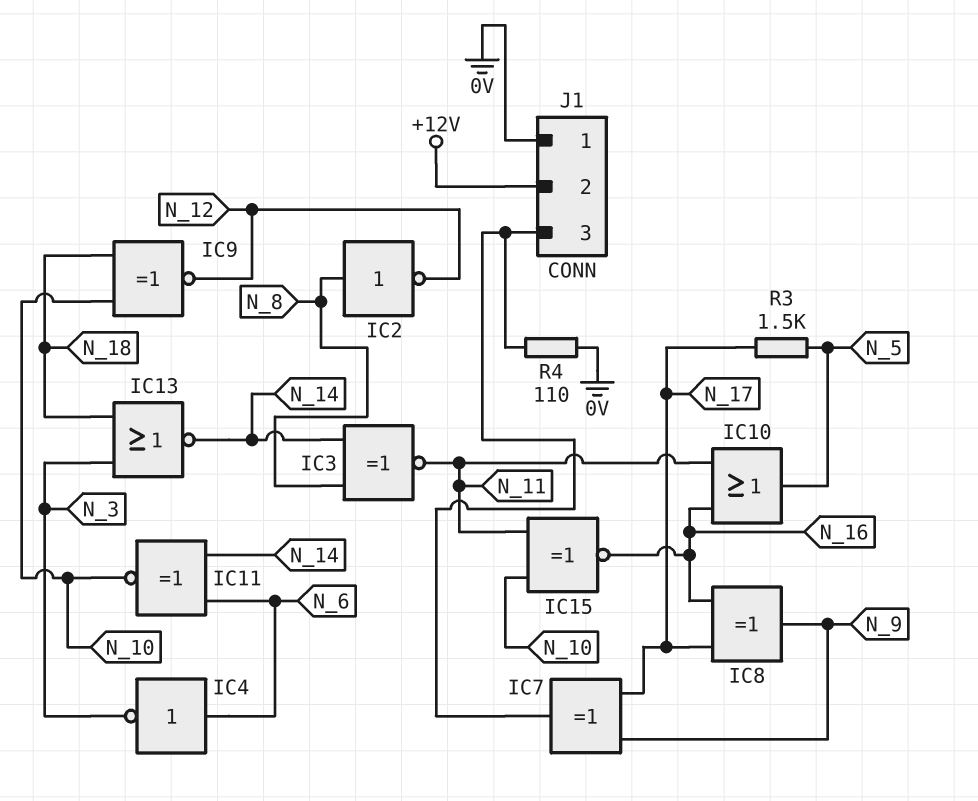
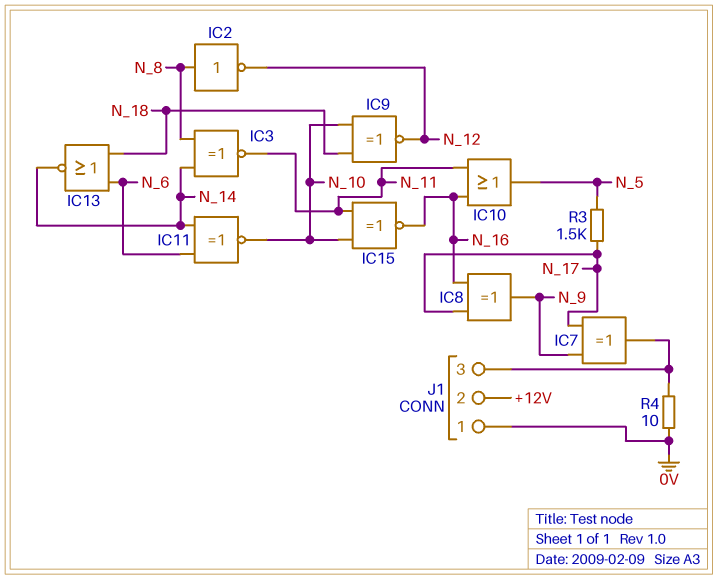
IC4: NOT (in N_6, out N_3) -> none
IC13: NOR (in N_3, in N_18, out N_14) -> NOR (in N_6, in N_18, out N_14)
R4: 110 (0V, J1/3) -> 10 (0V, J1/3)

